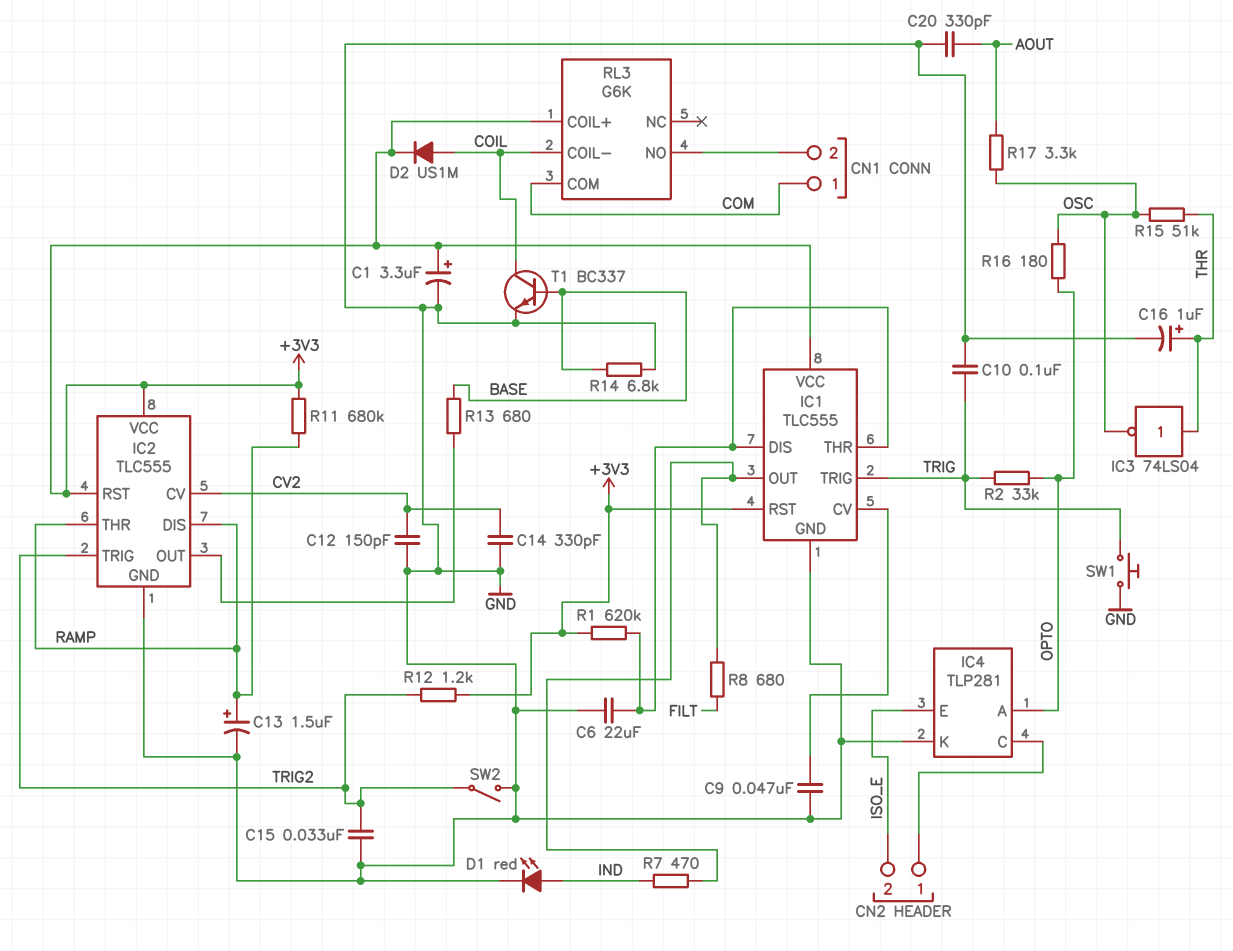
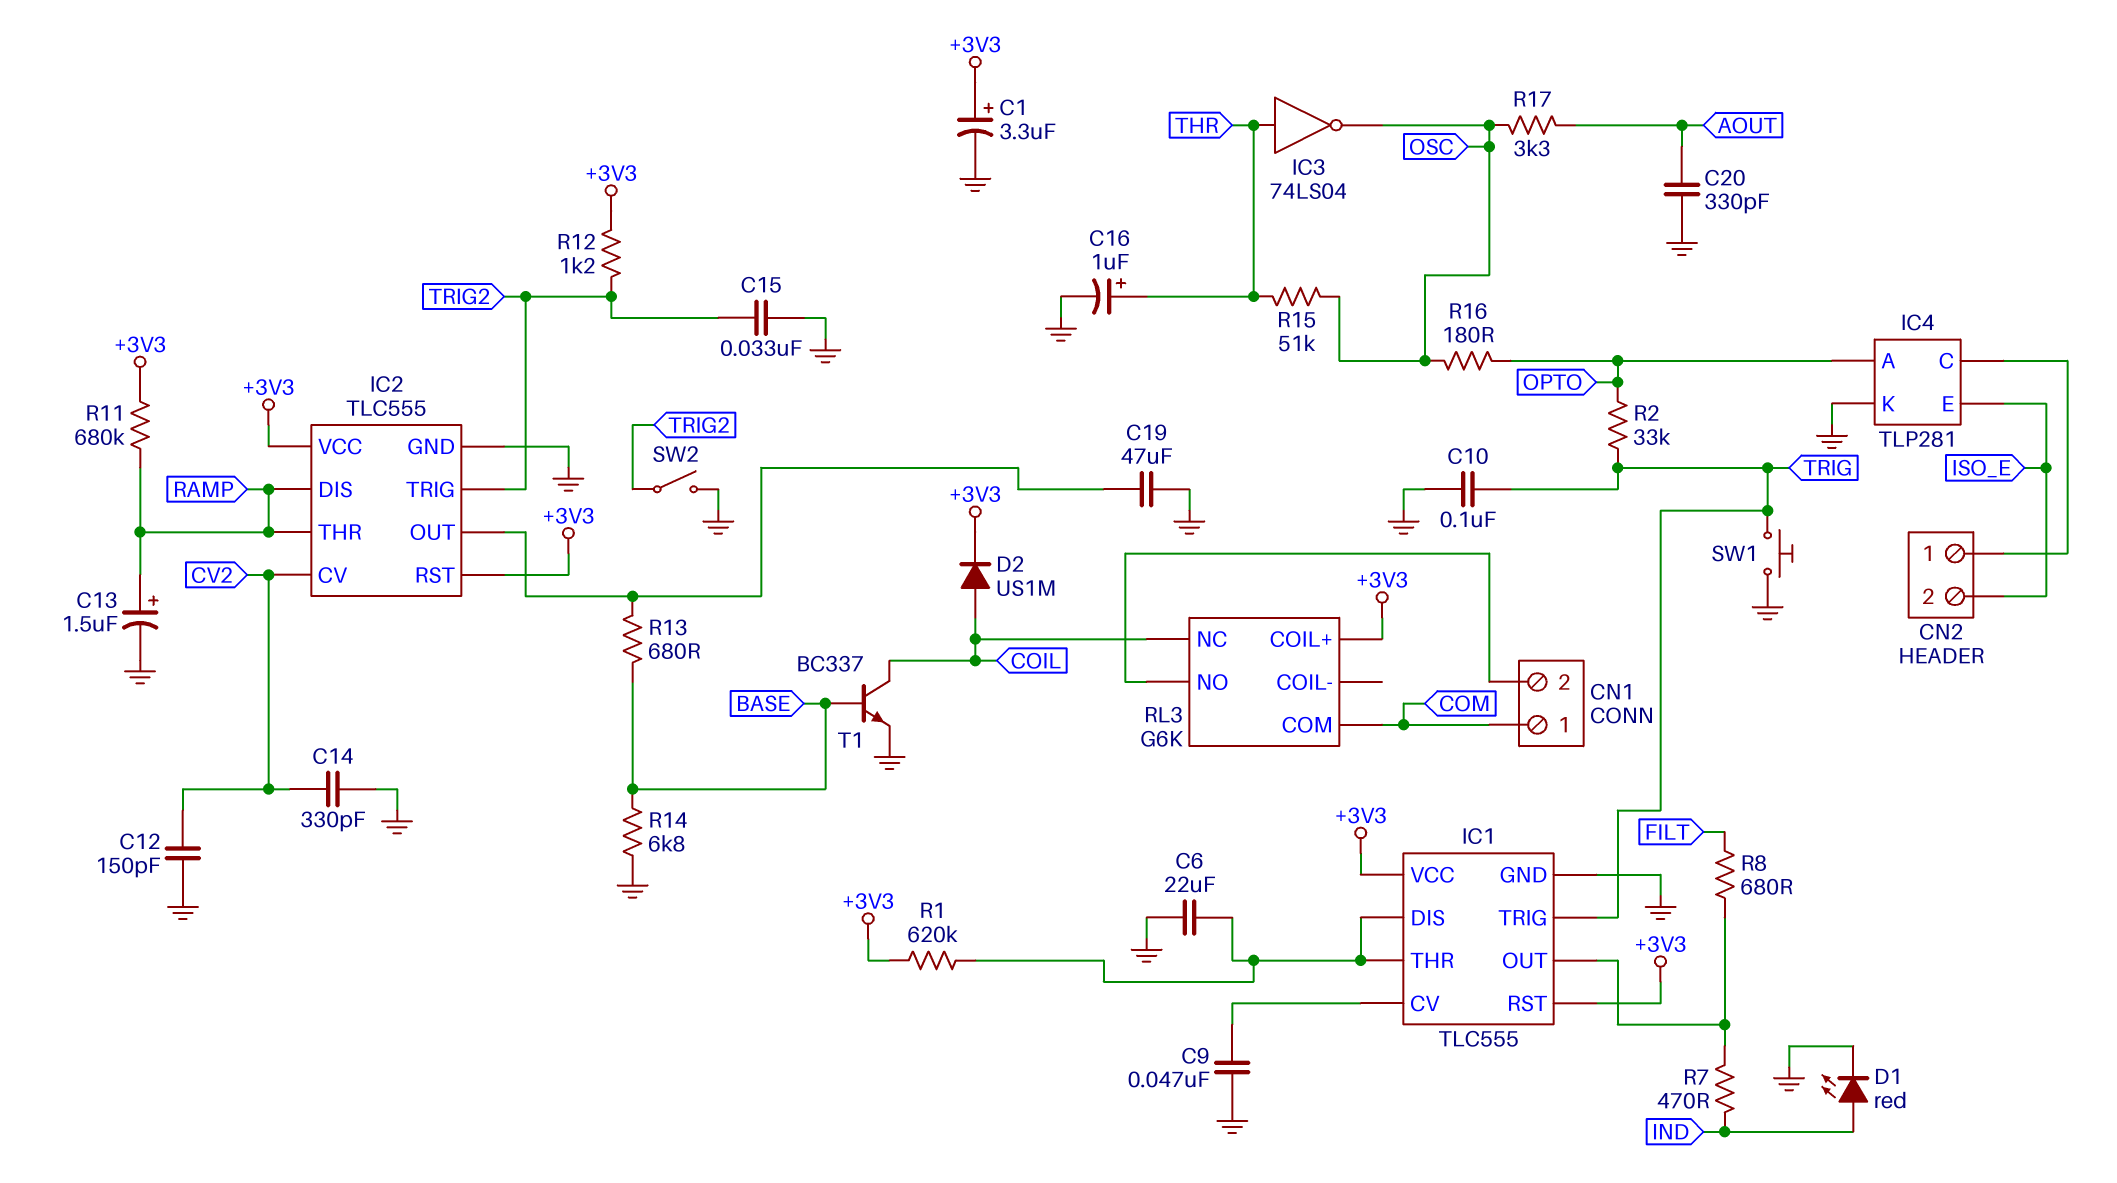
C19: none -> 47uF (GND, IC2/OUT)
RL3 pin COIL-: COIL -> none
RL3 pin NC: none -> COIL

